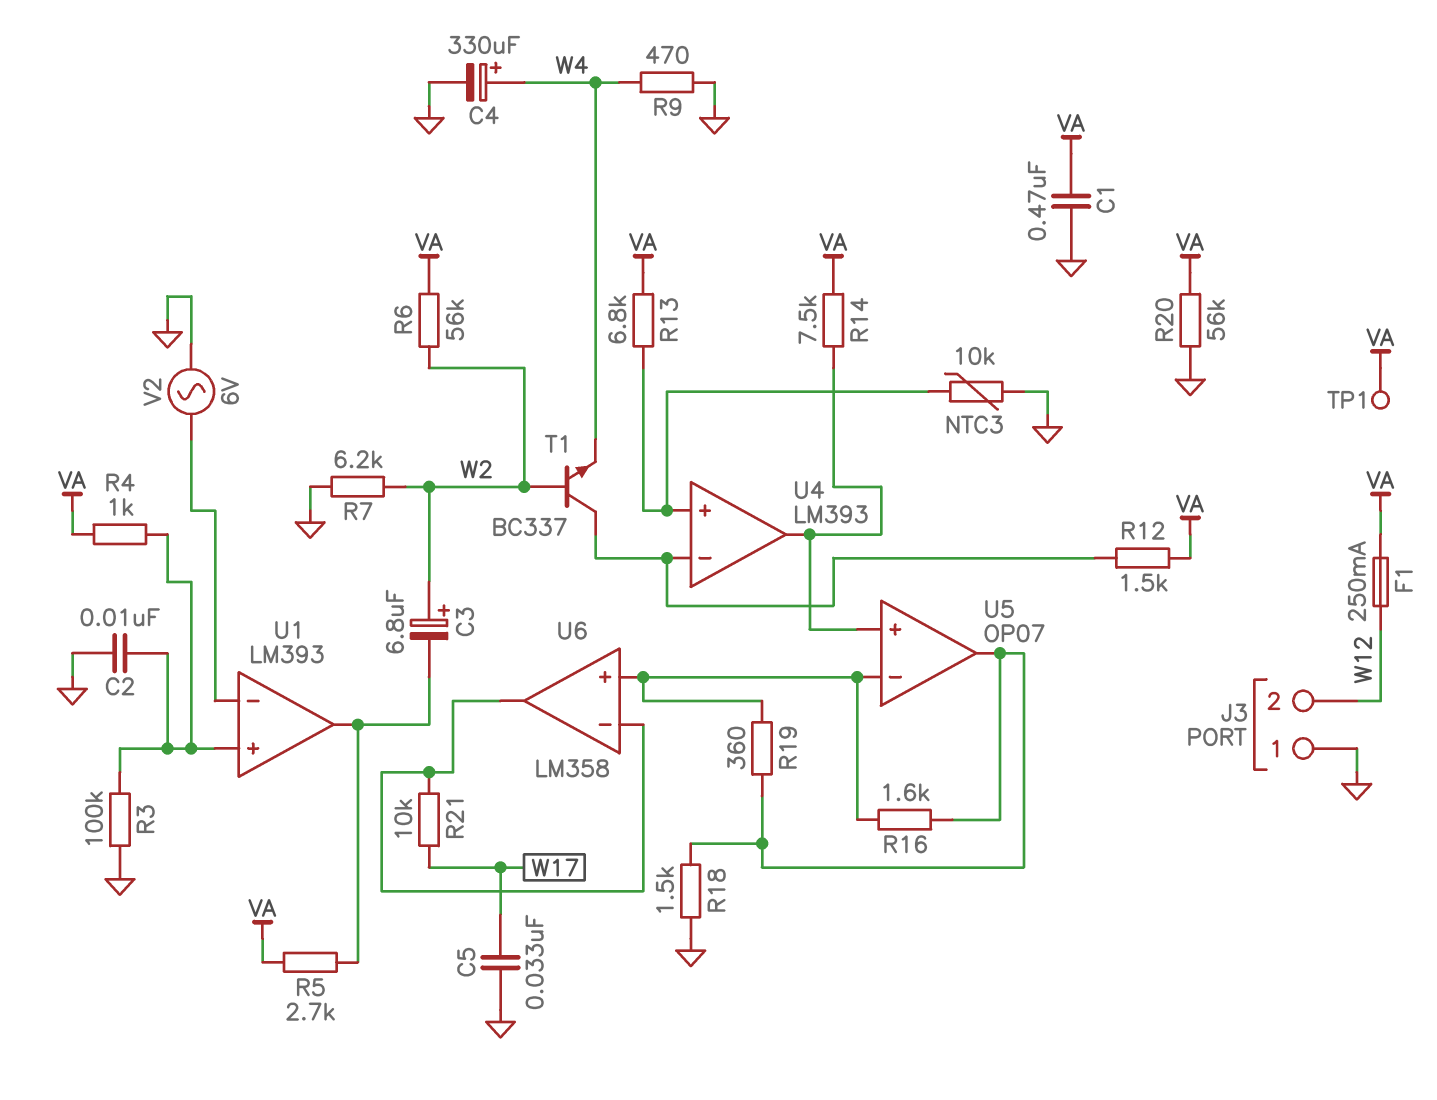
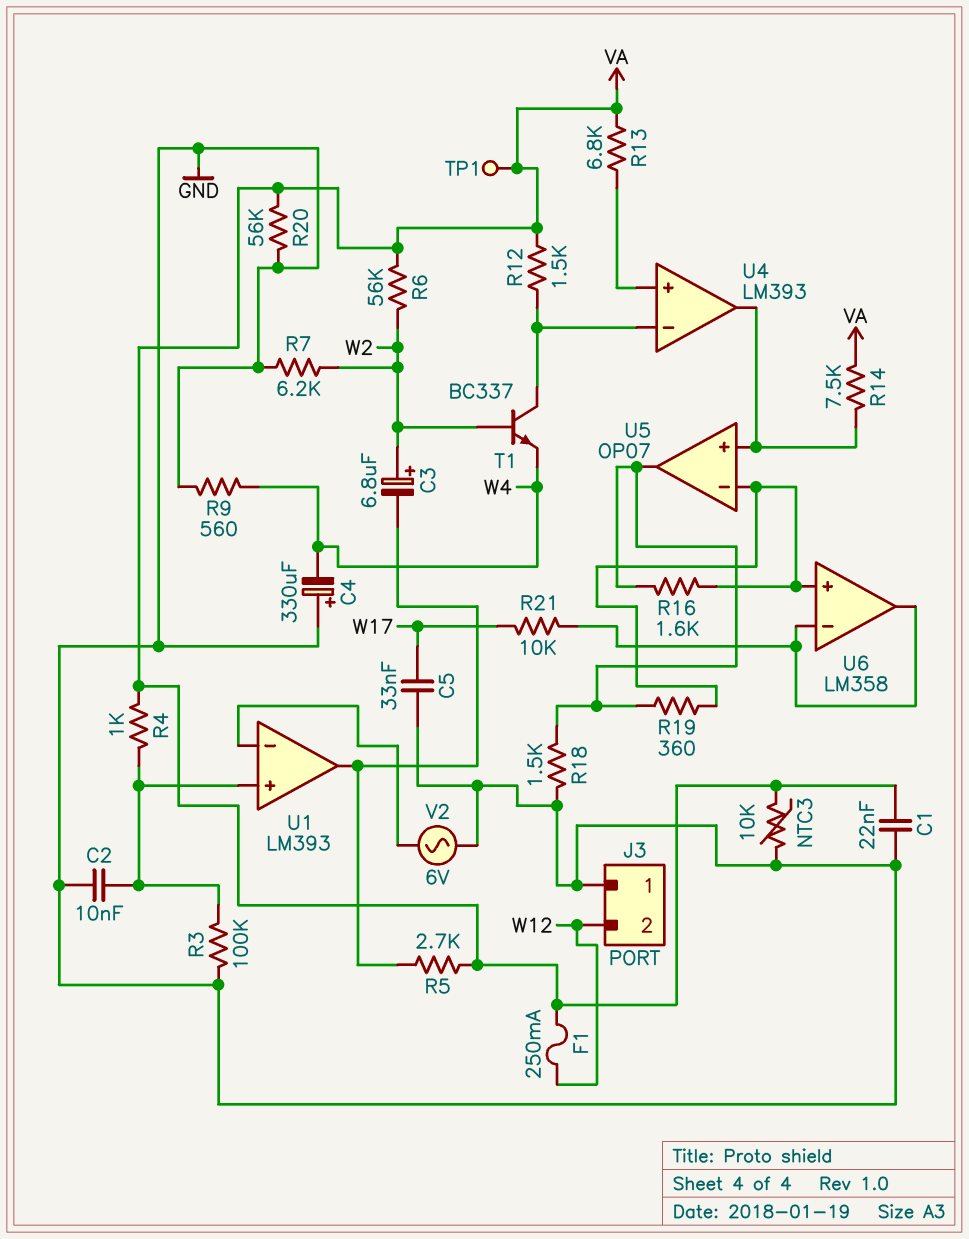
C1: 470nF (GND, VA) -> 22nF (GND, VA)
C4: 330uF (plus W4, minus GND) -> 330uF (plus GND, minus W4)
NTC3: 10k (GND, U4/in+) -> 10k (GND, VA)
R9: 470 (GND, W4) -> 560 (GND, W4)

